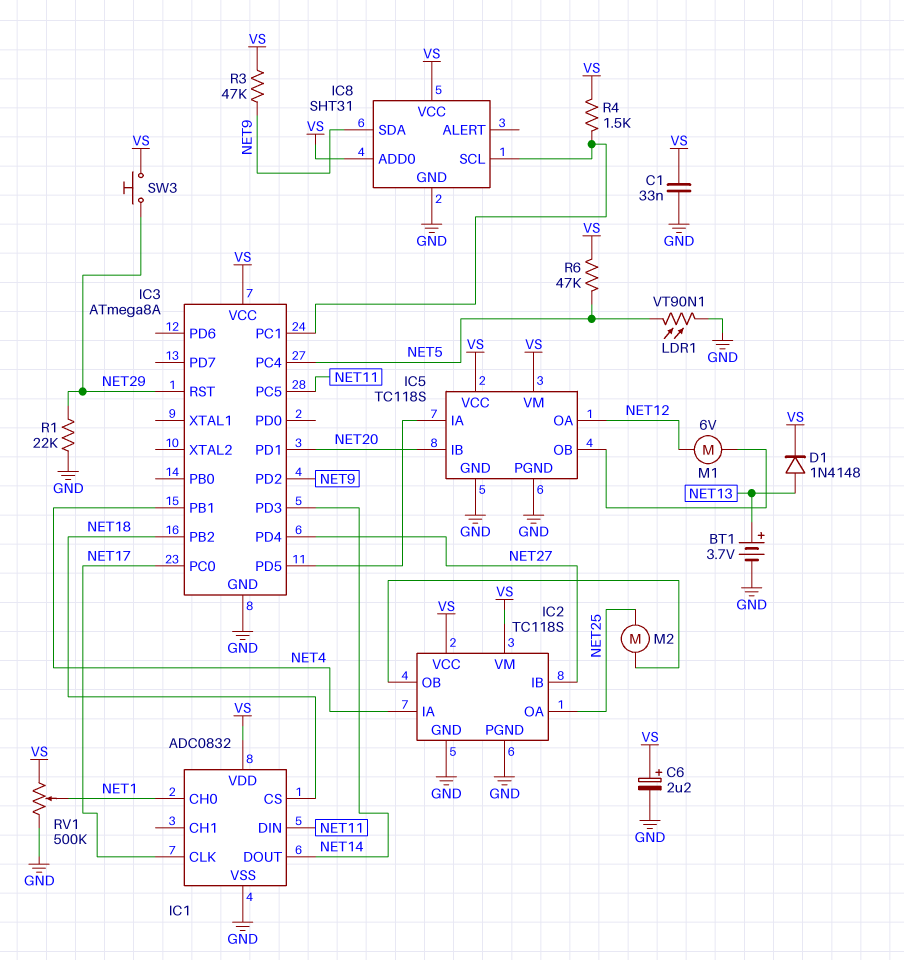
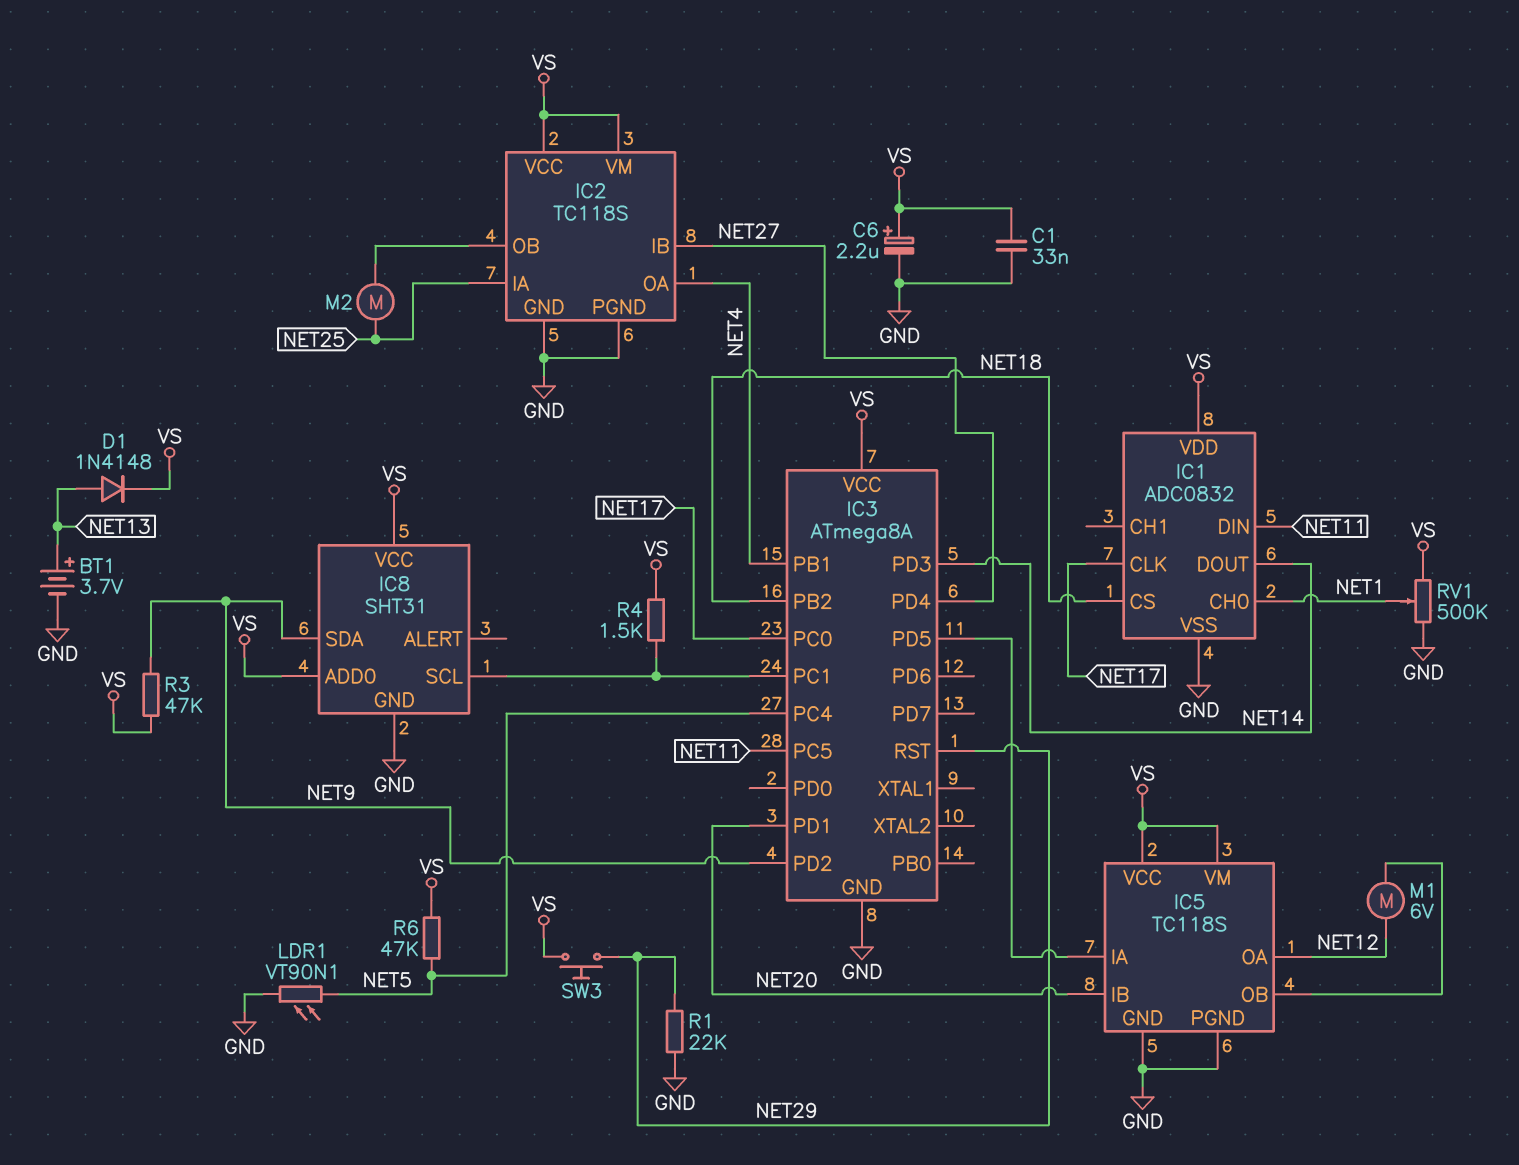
IC2 pin IA: NET4 -> NET25
IC2 pin OA: NET25 -> NET4

